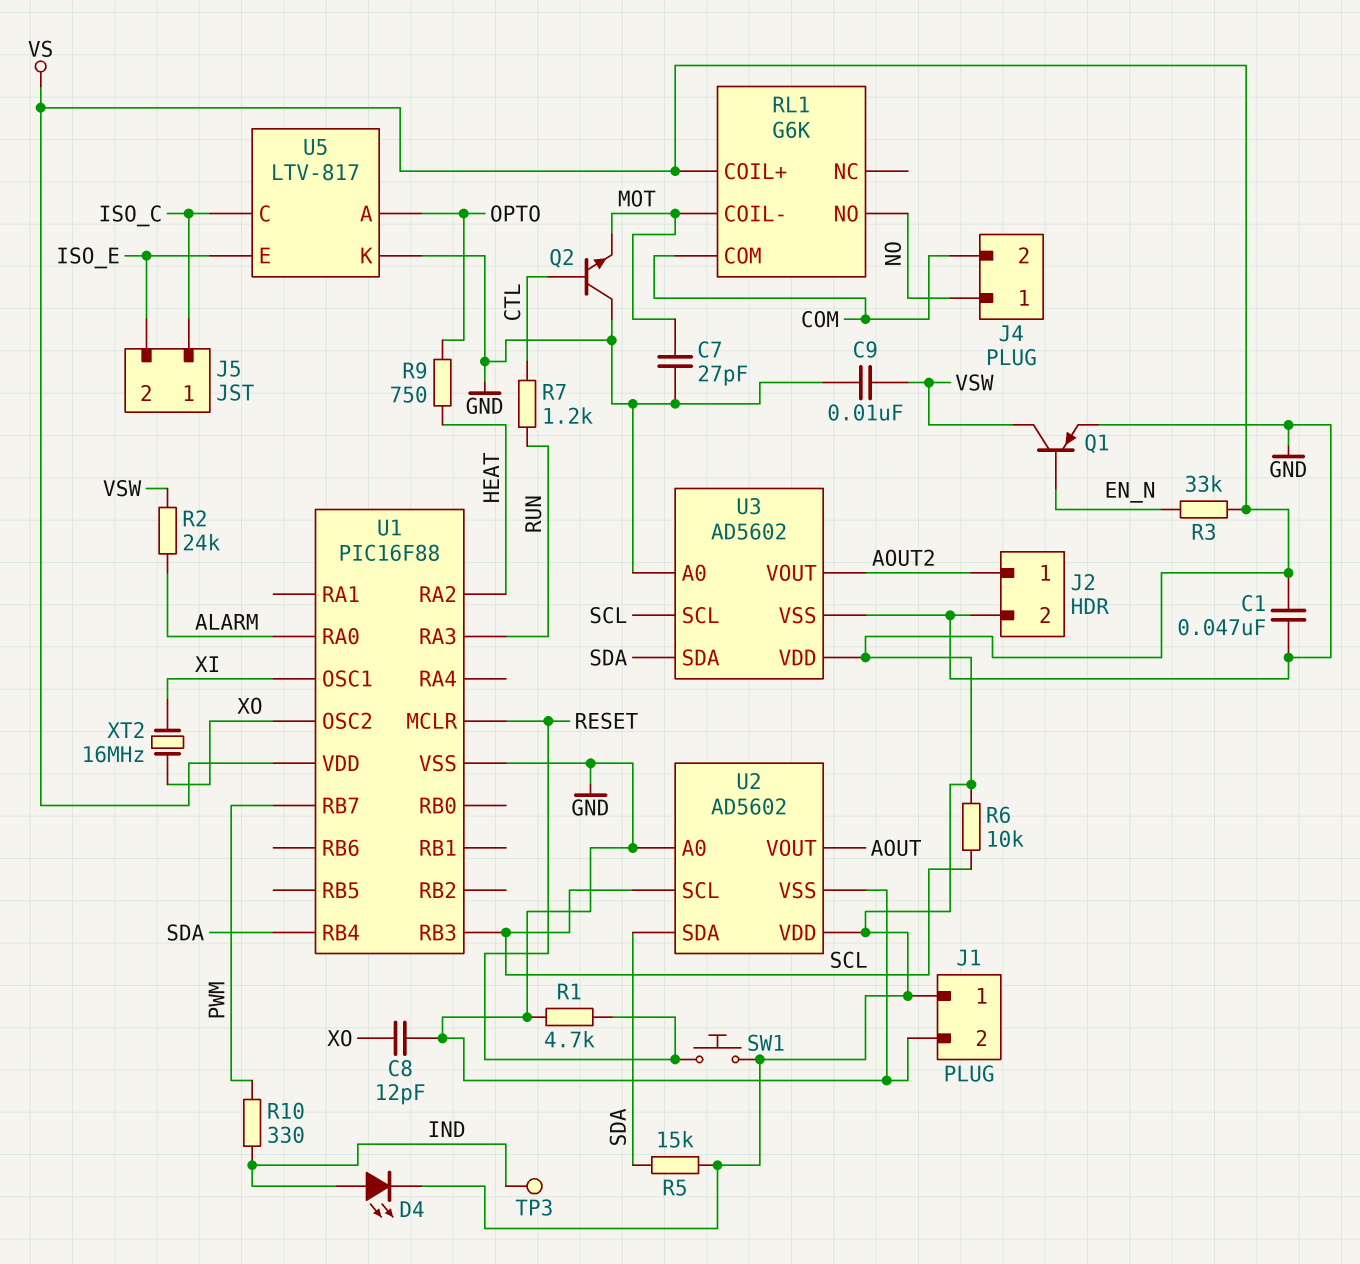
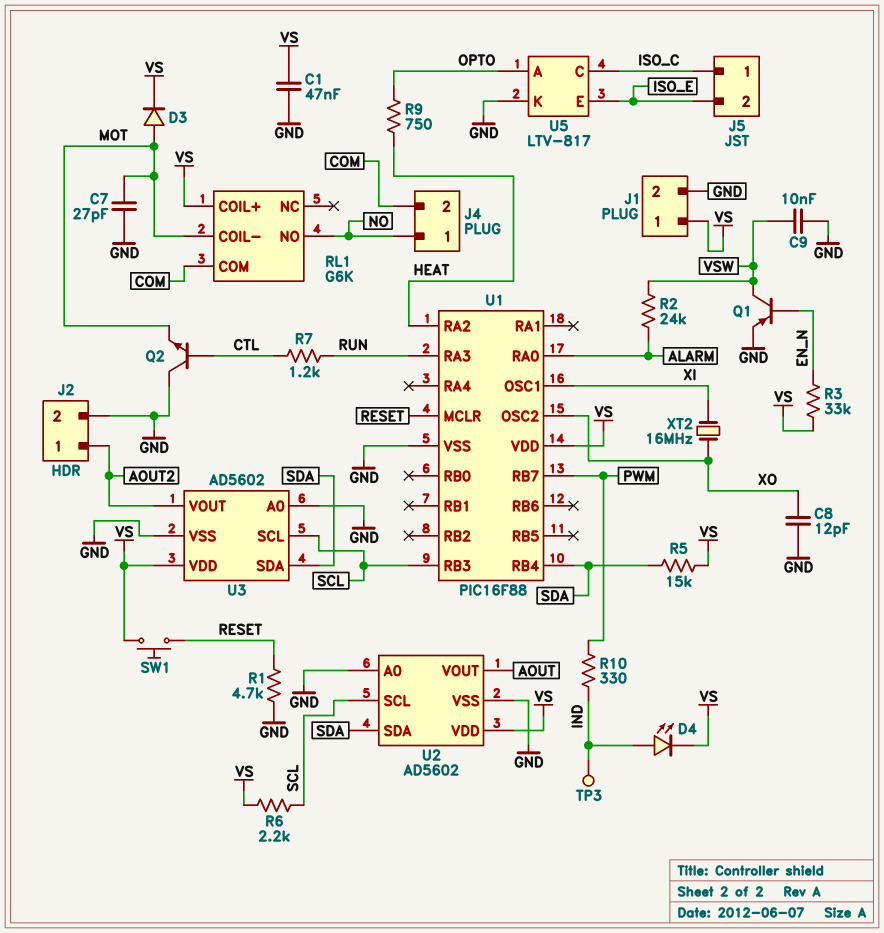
D3: none -> diode (A MOT, K VS)
R6: 10k (SCL, VS) -> 2.2k (SCL, VS)

